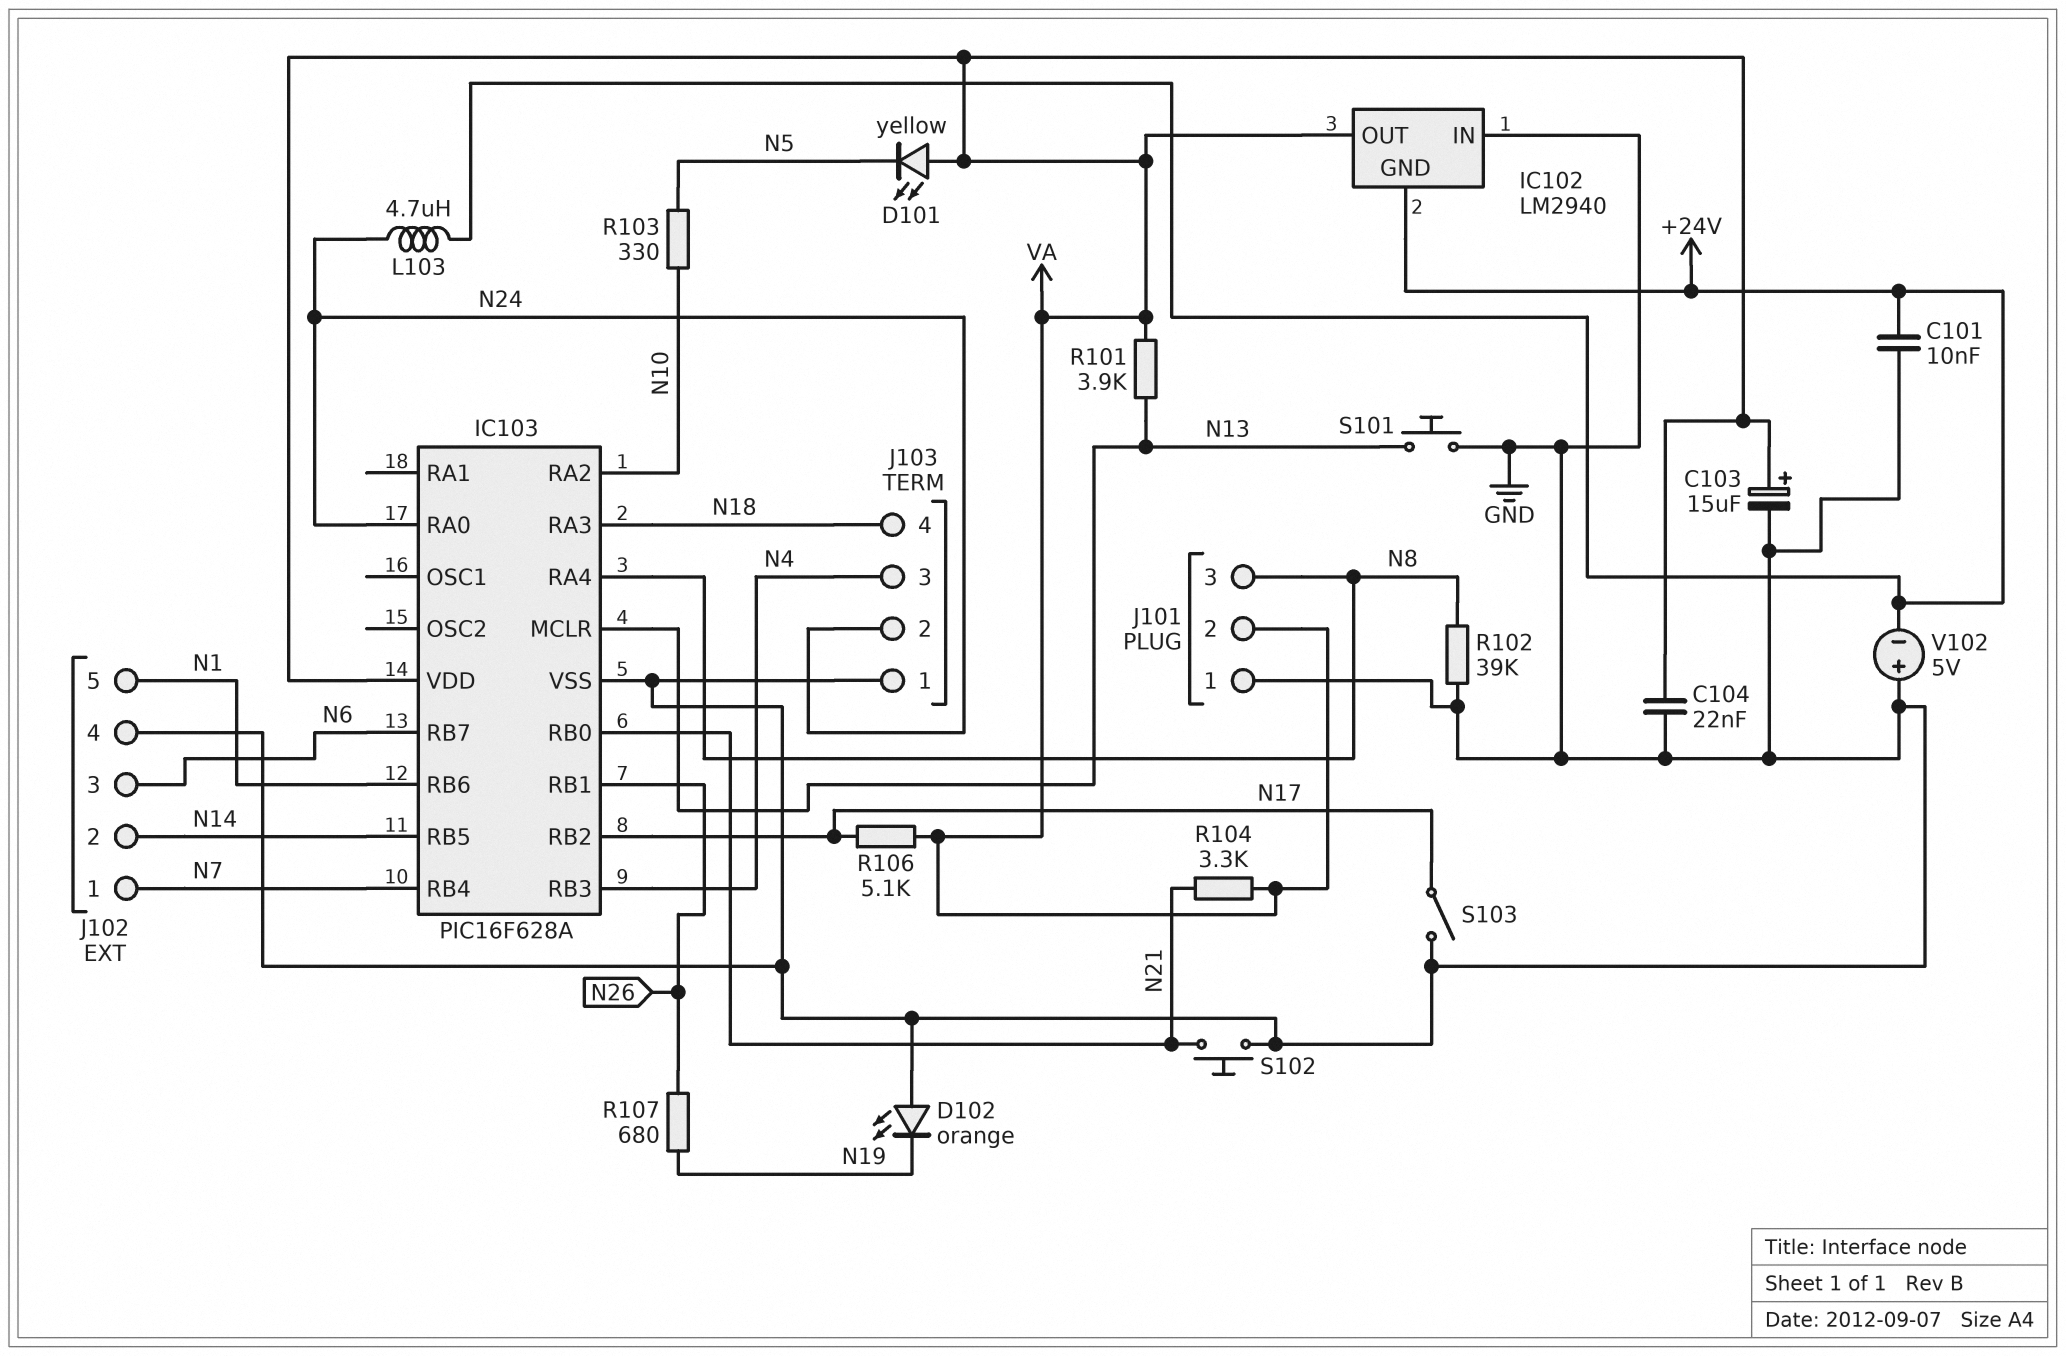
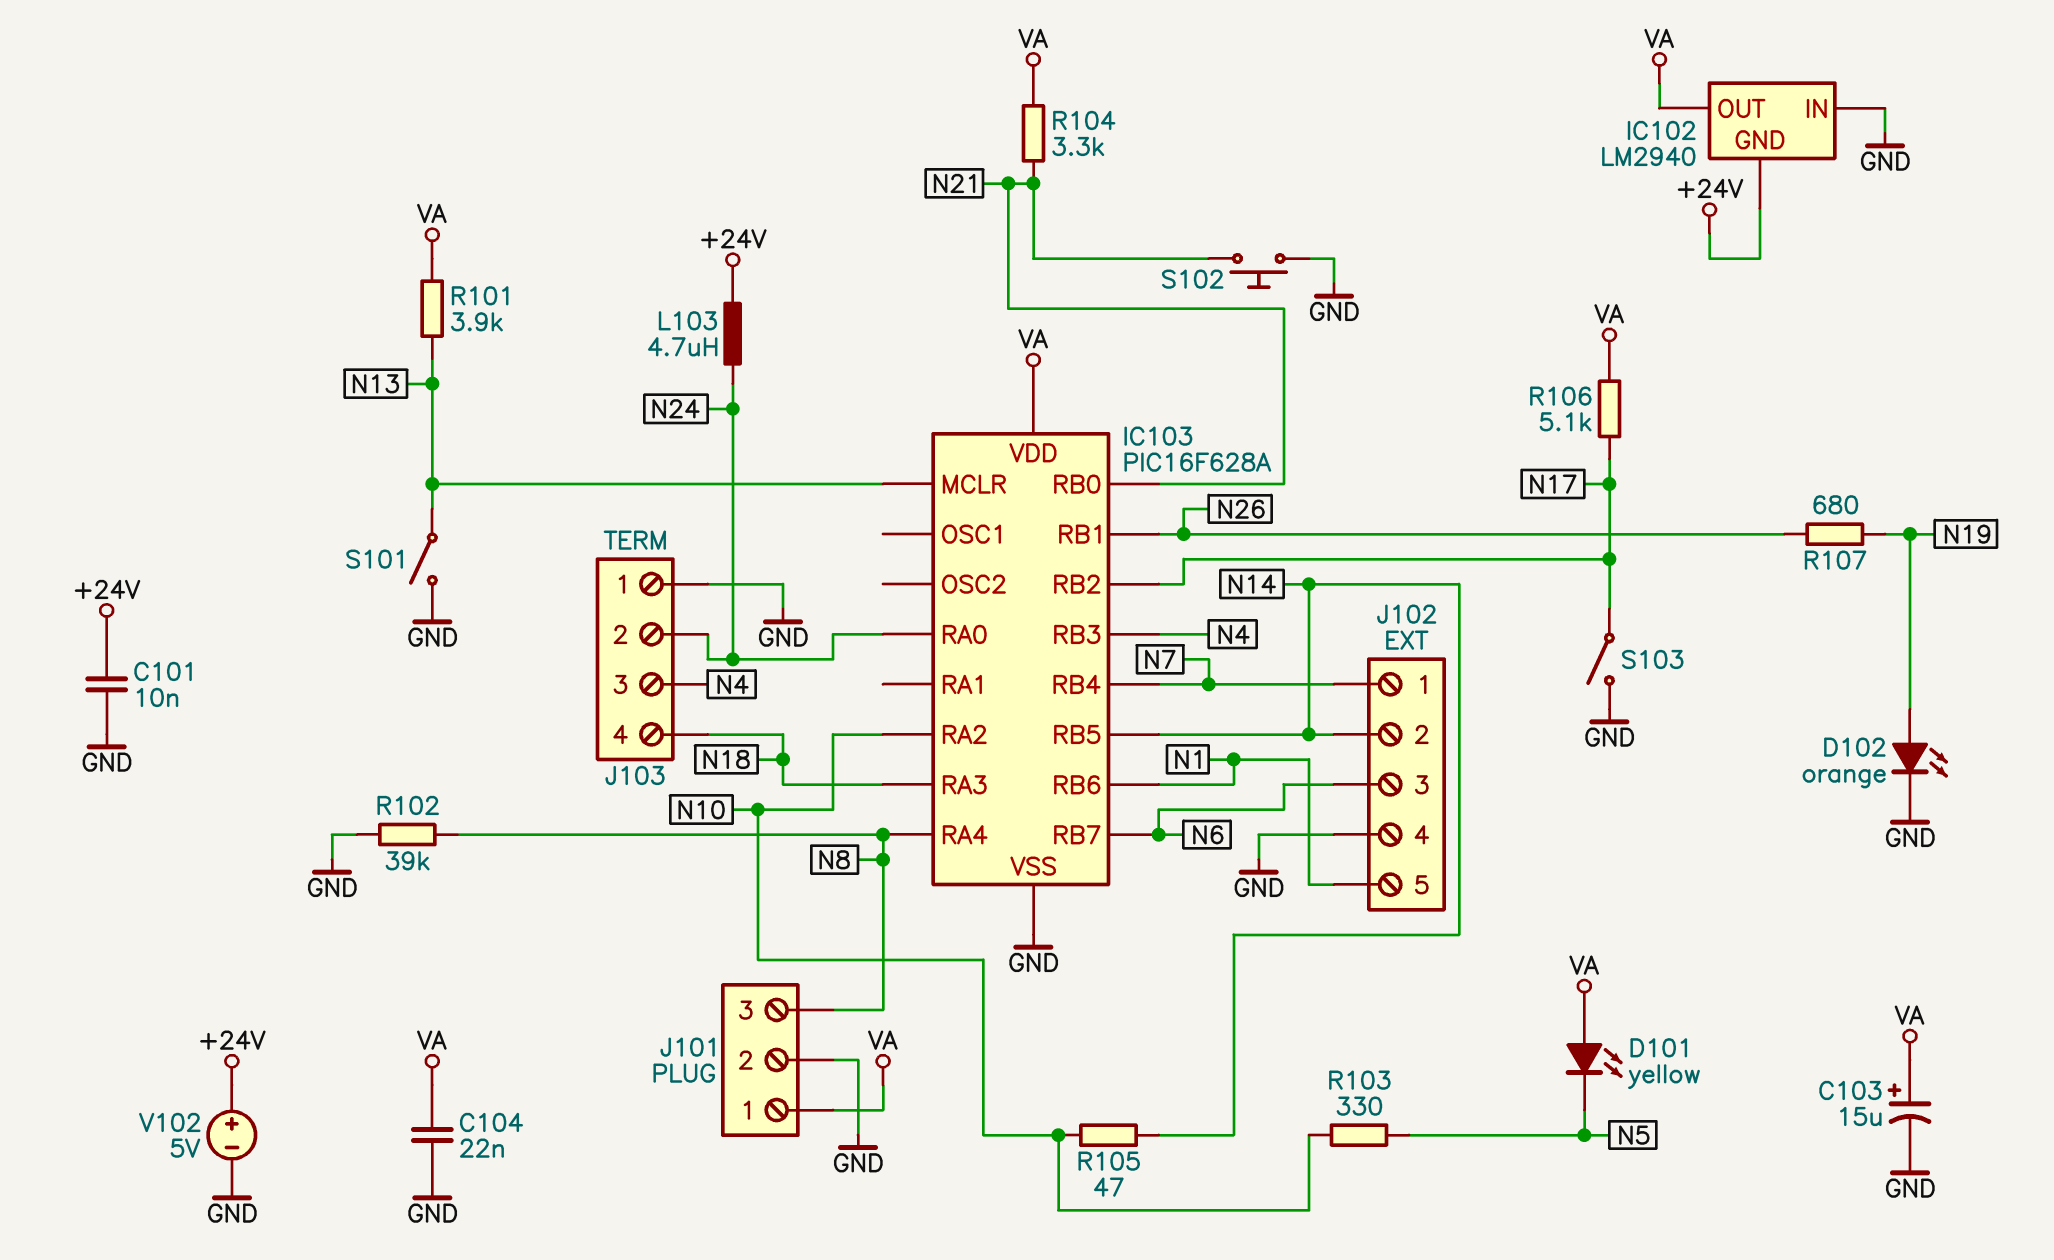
D102: LED orange (A GND, K N19) -> LED orange (A N19, K GND)
J101 pin 1: GND -> VA
J101 pin 2: VA -> GND
R105: none -> 47 (N10, N14)
S101: button (GND, N13) -> switch (GND, N13)
V102: 5V (plus GND, minus +24V) -> 5V (plus +24V, minus GND)

